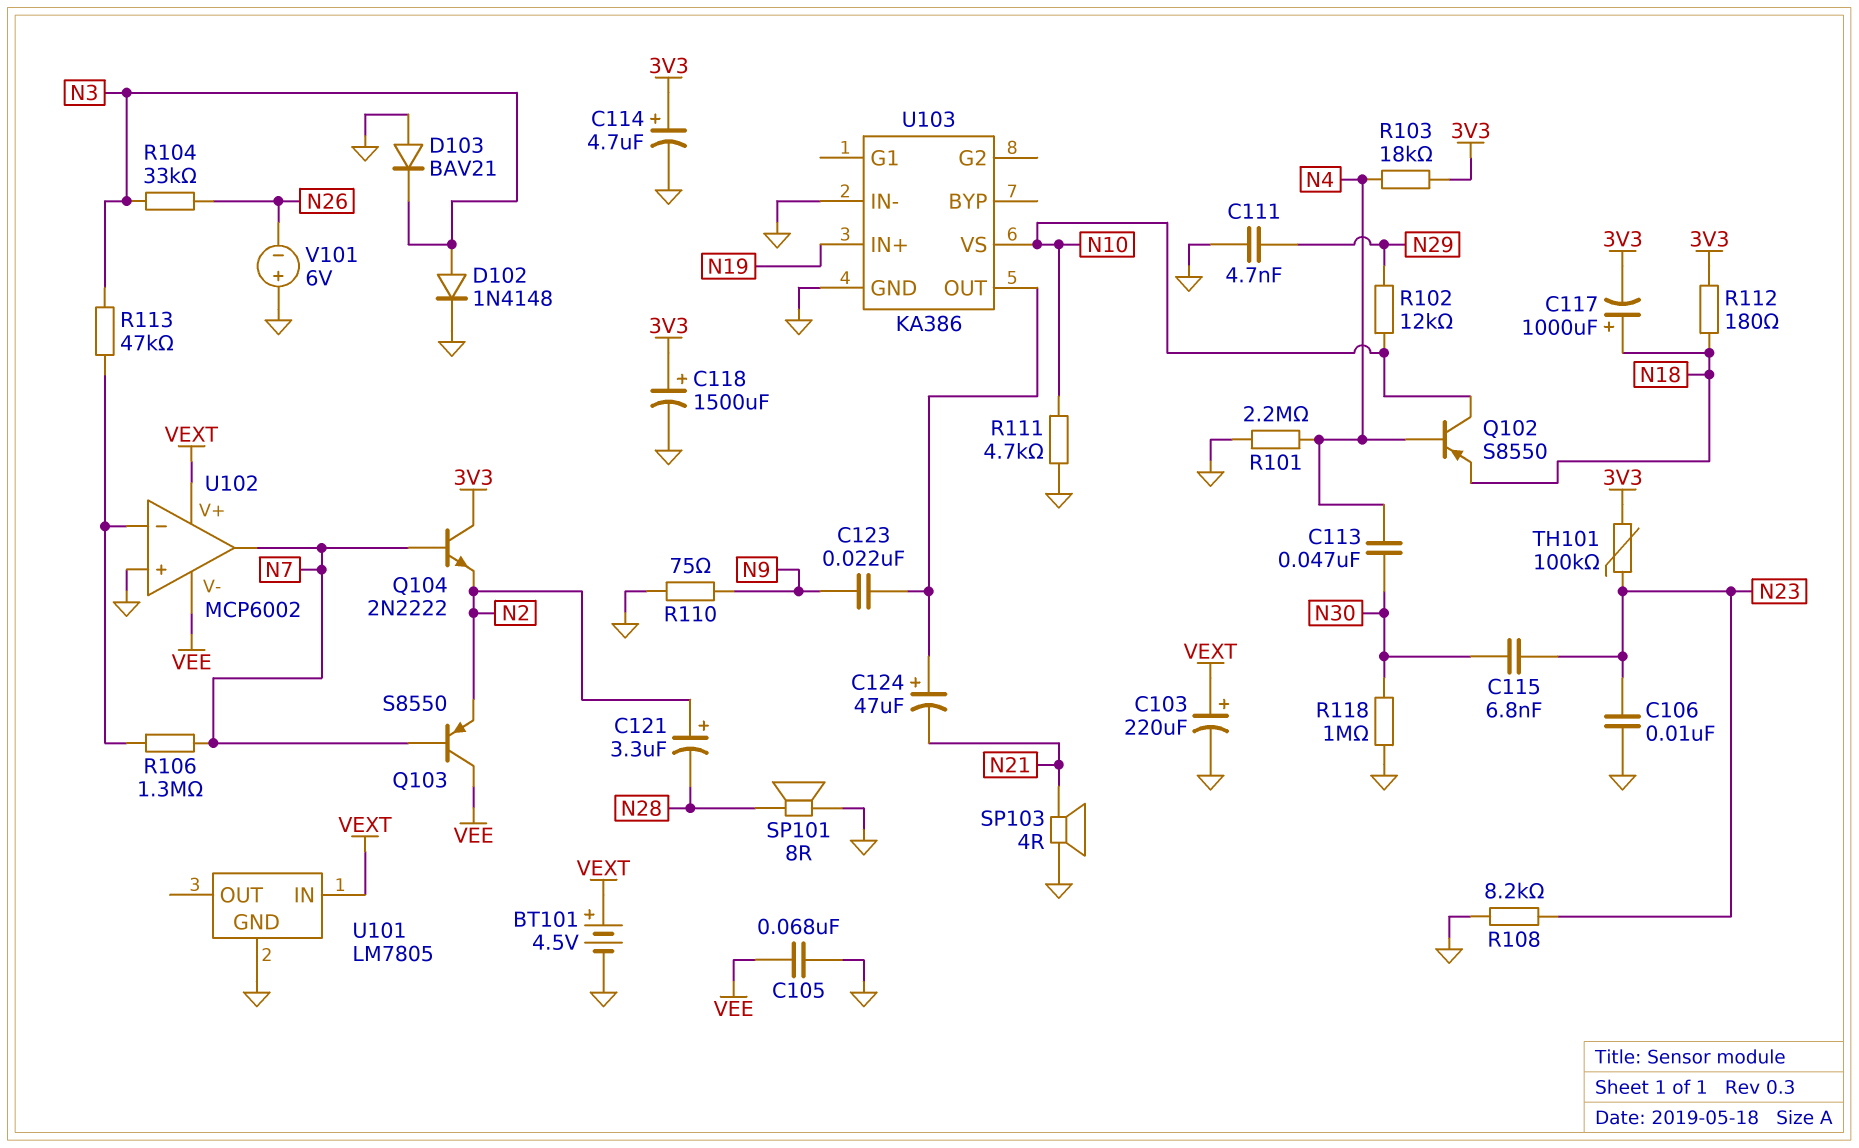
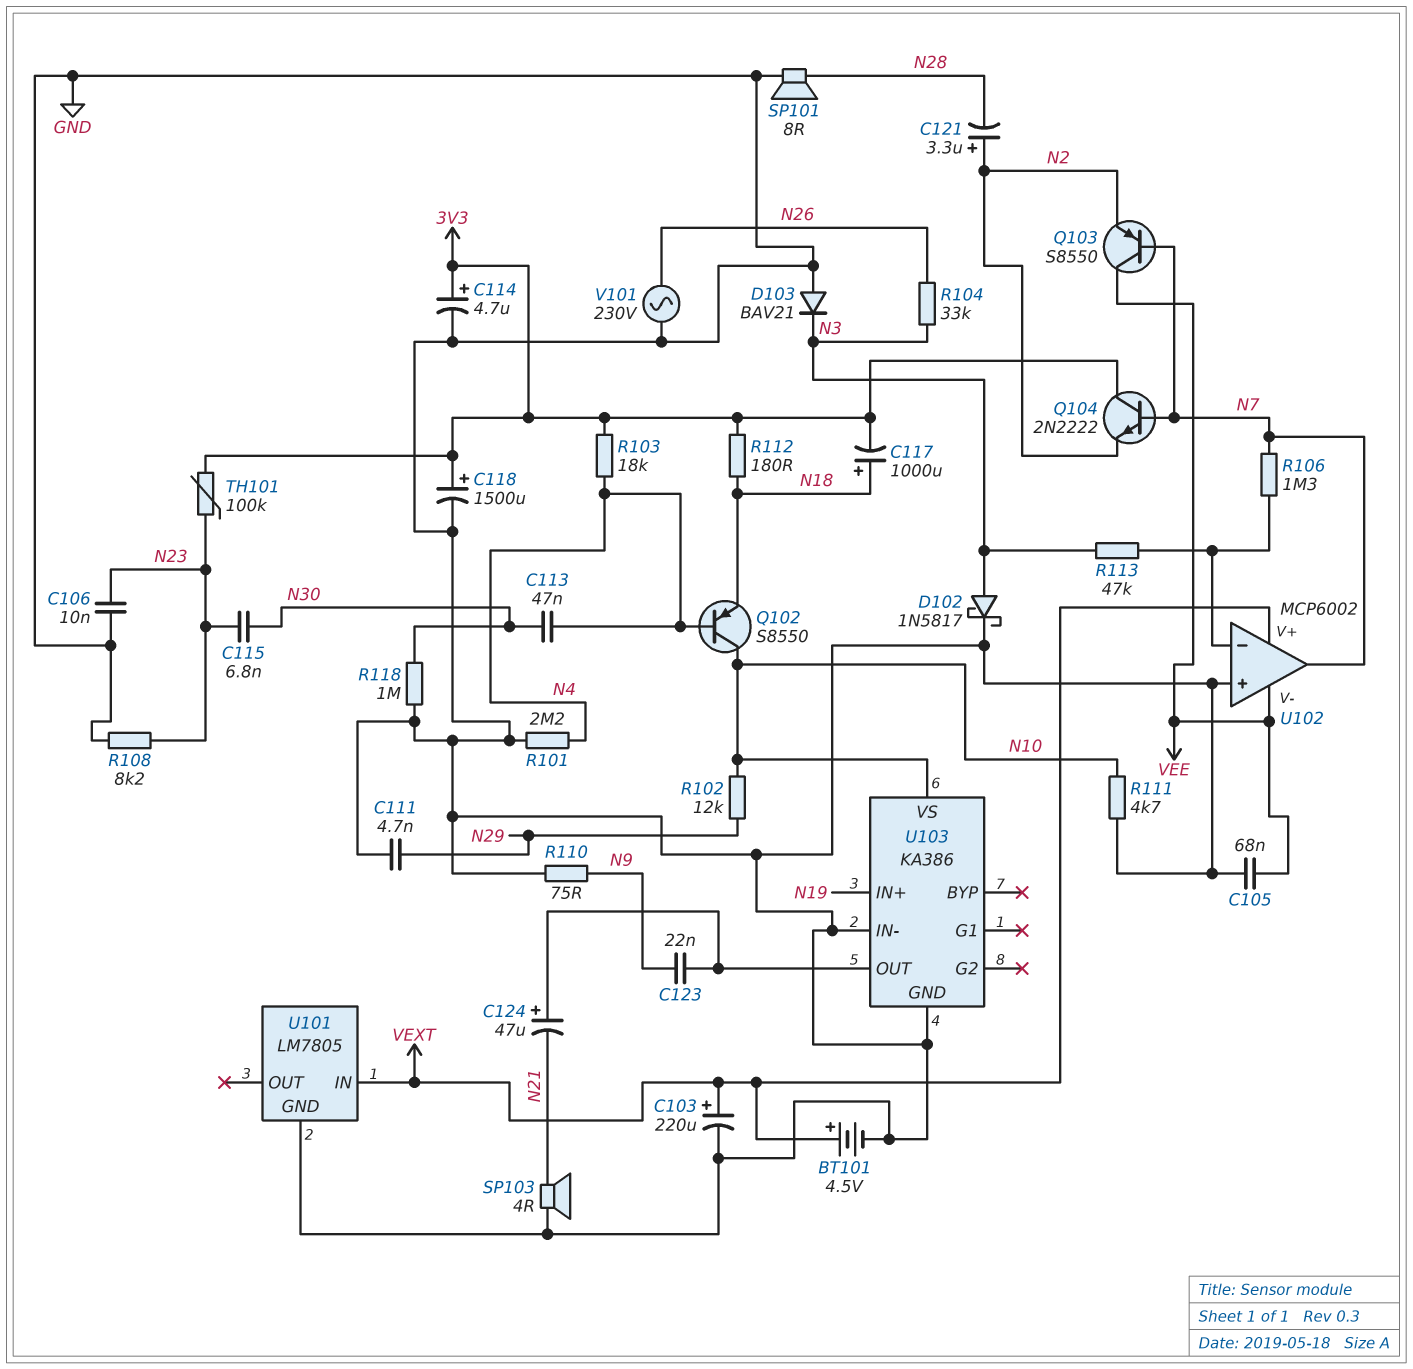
D102: diode 1N4148 (A N3, K GND) -> schottky 1N5817 (A N3, K GND)
V101: 6V (plus GND, minus N26) -> AC 230V (GND, N26)

